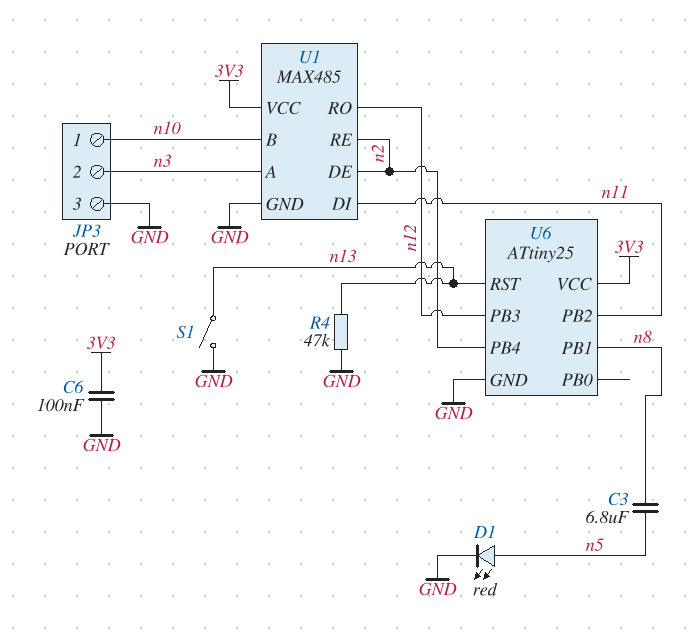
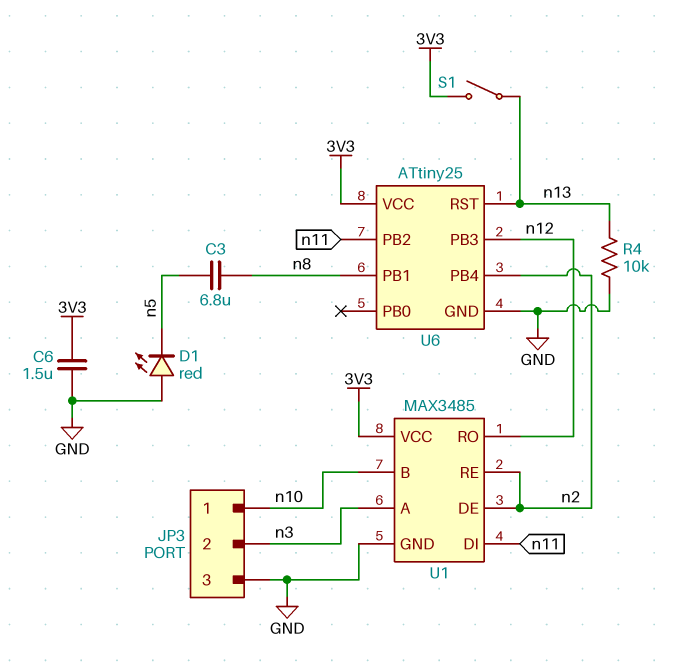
C6: 100nF (3V3, GND) -> 1.5uF (3V3, GND)
D1: LED red (A n5, K GND) -> LED red (A GND, K n5)
R4: 47k (GND, n13) -> 10k (GND, n13)
S1: switch (GND, n13) -> switch (3V3, n13)
U1: MAX485 -> MAX3485

